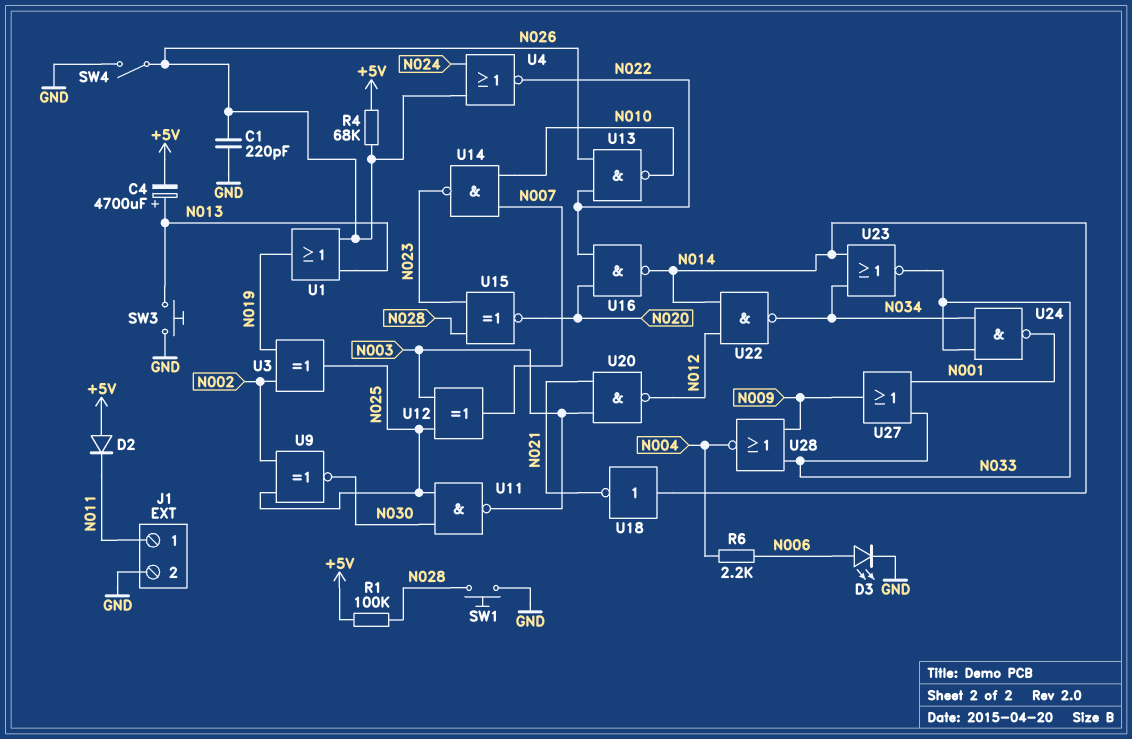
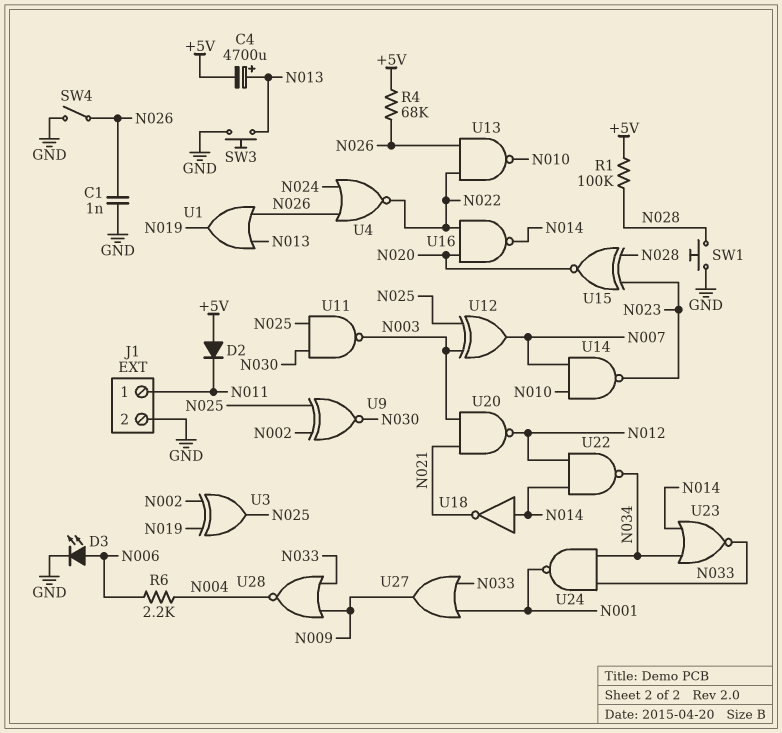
C1: 220pF (GND, N026) -> 1nF (GND, N026)

